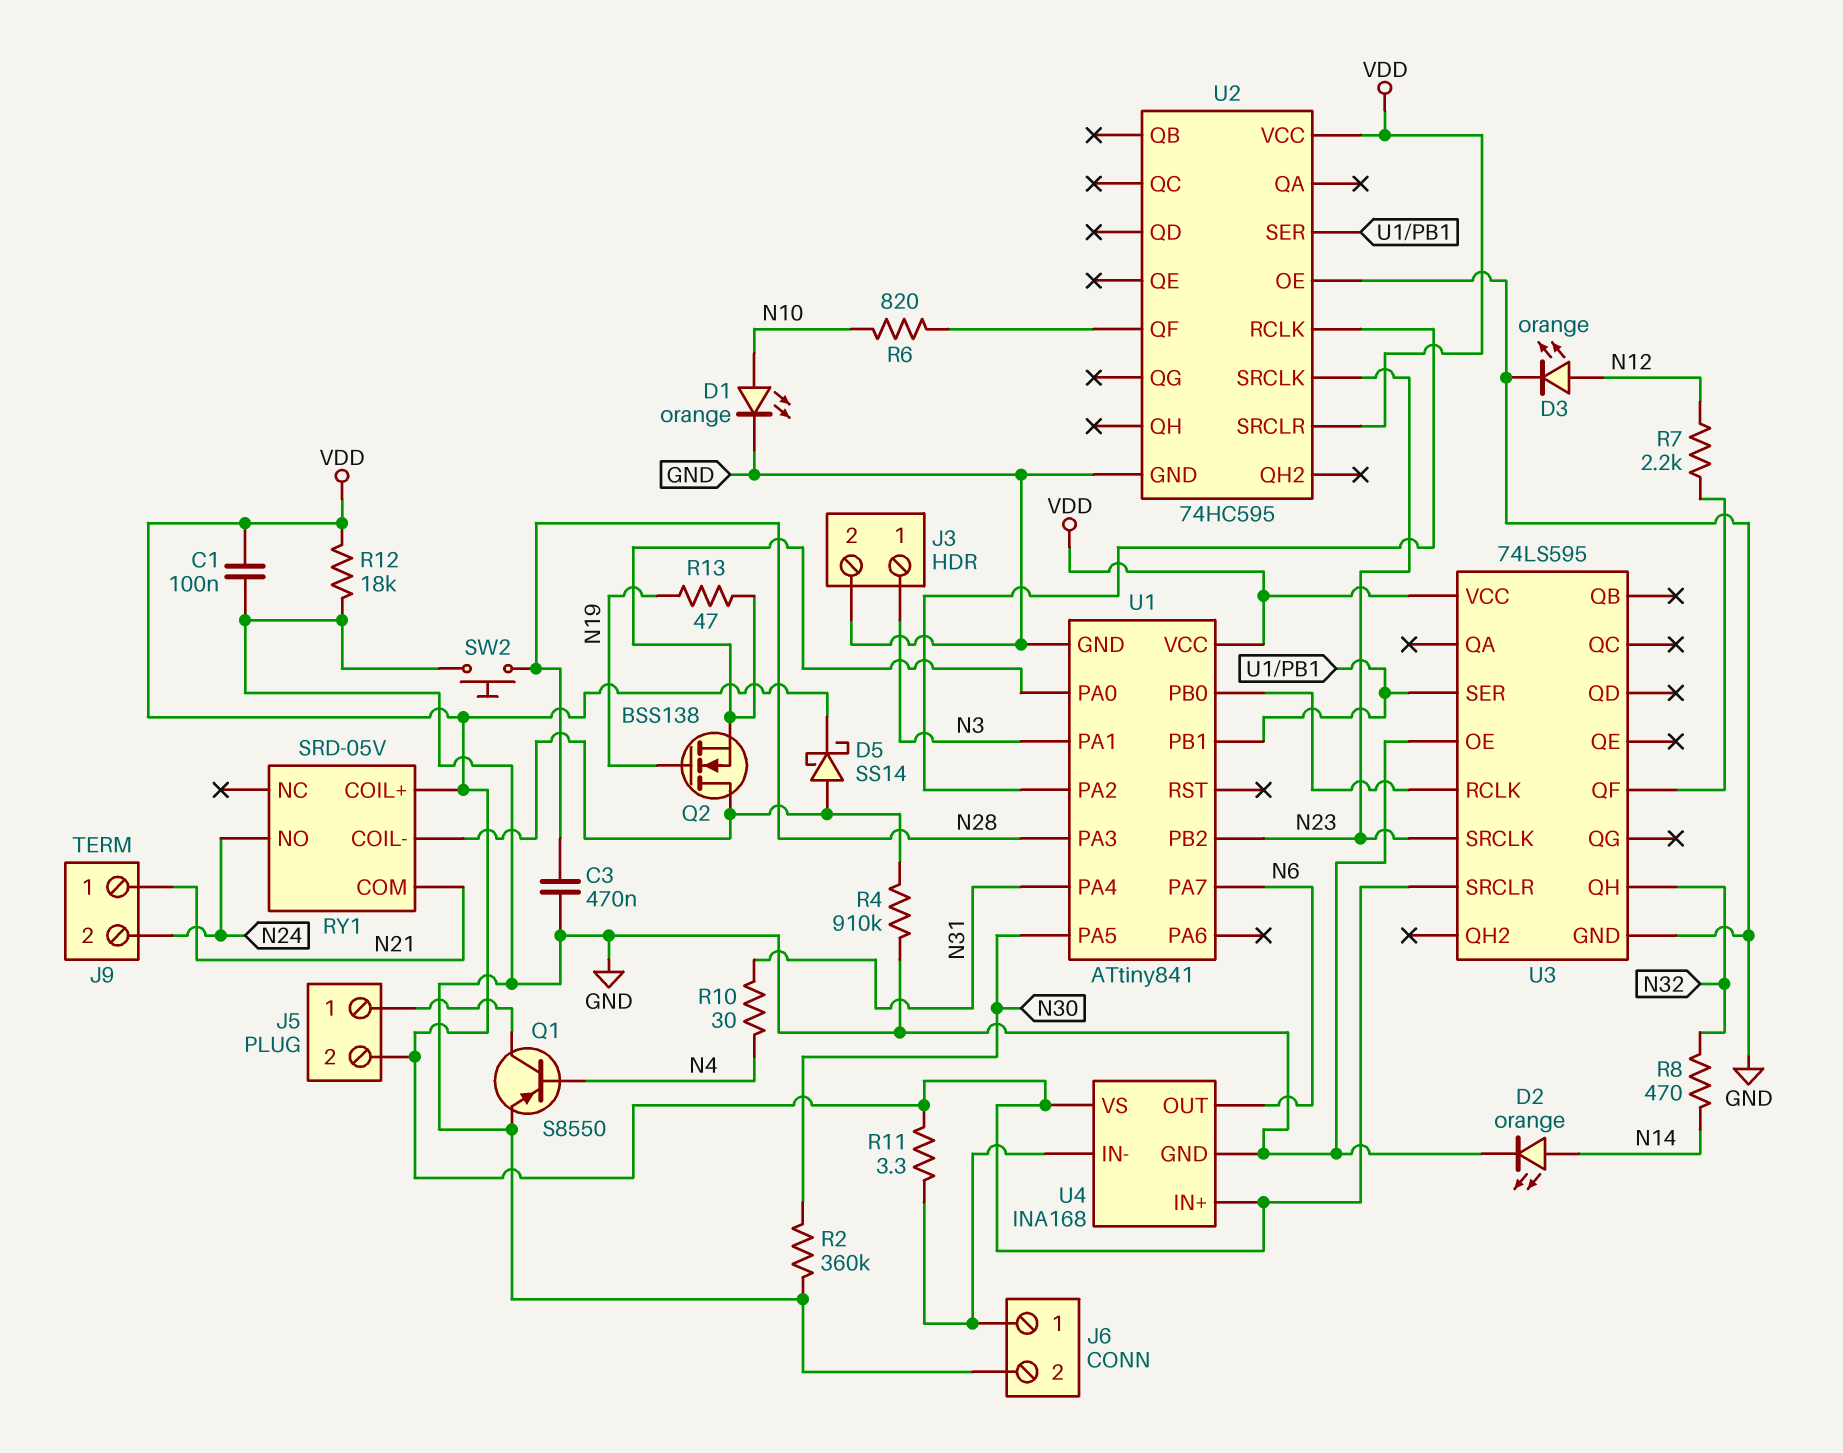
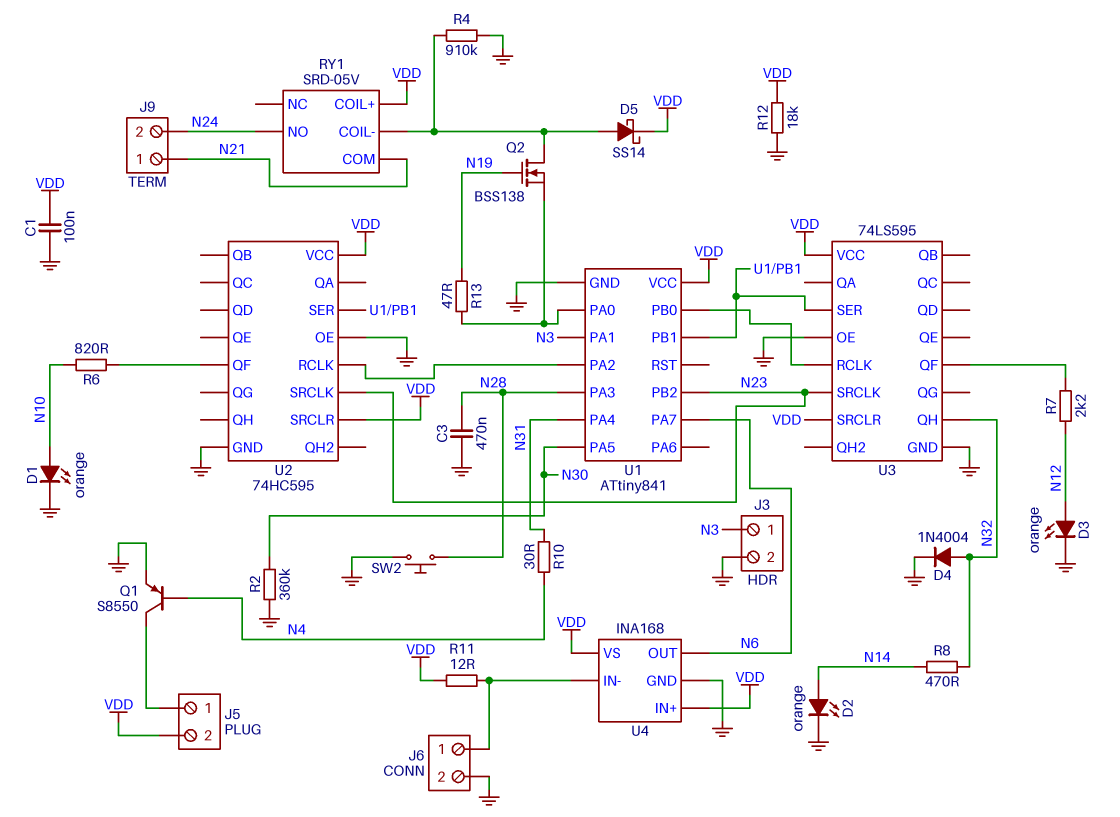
D4: none -> diode 1N4004 (A N32, K GND)
R11: 3.3 (J6/1, VDD) -> 12 (J6/1, VDD)

